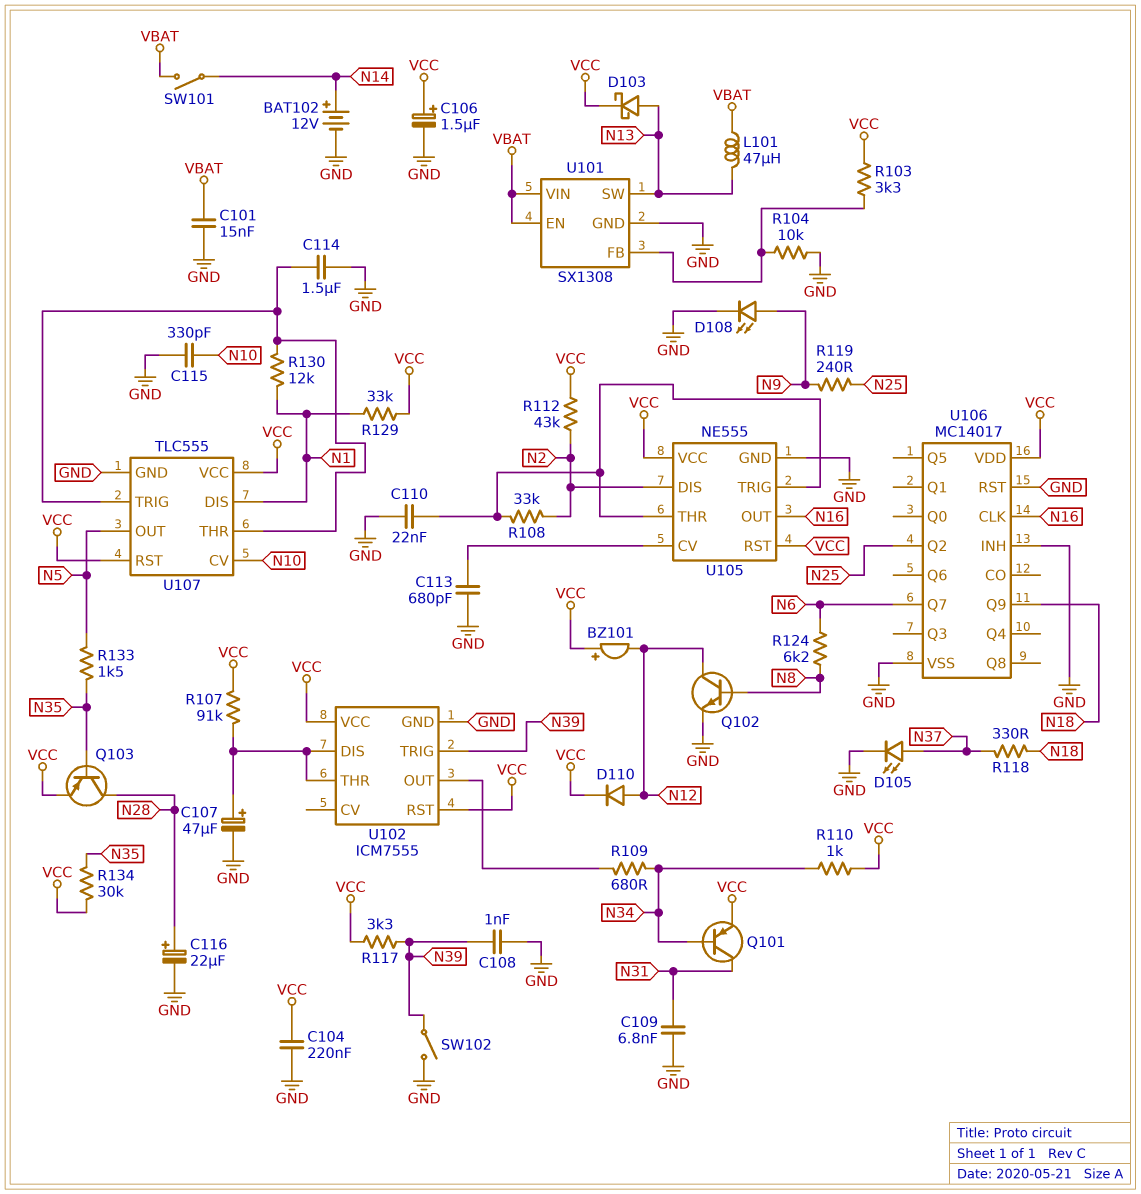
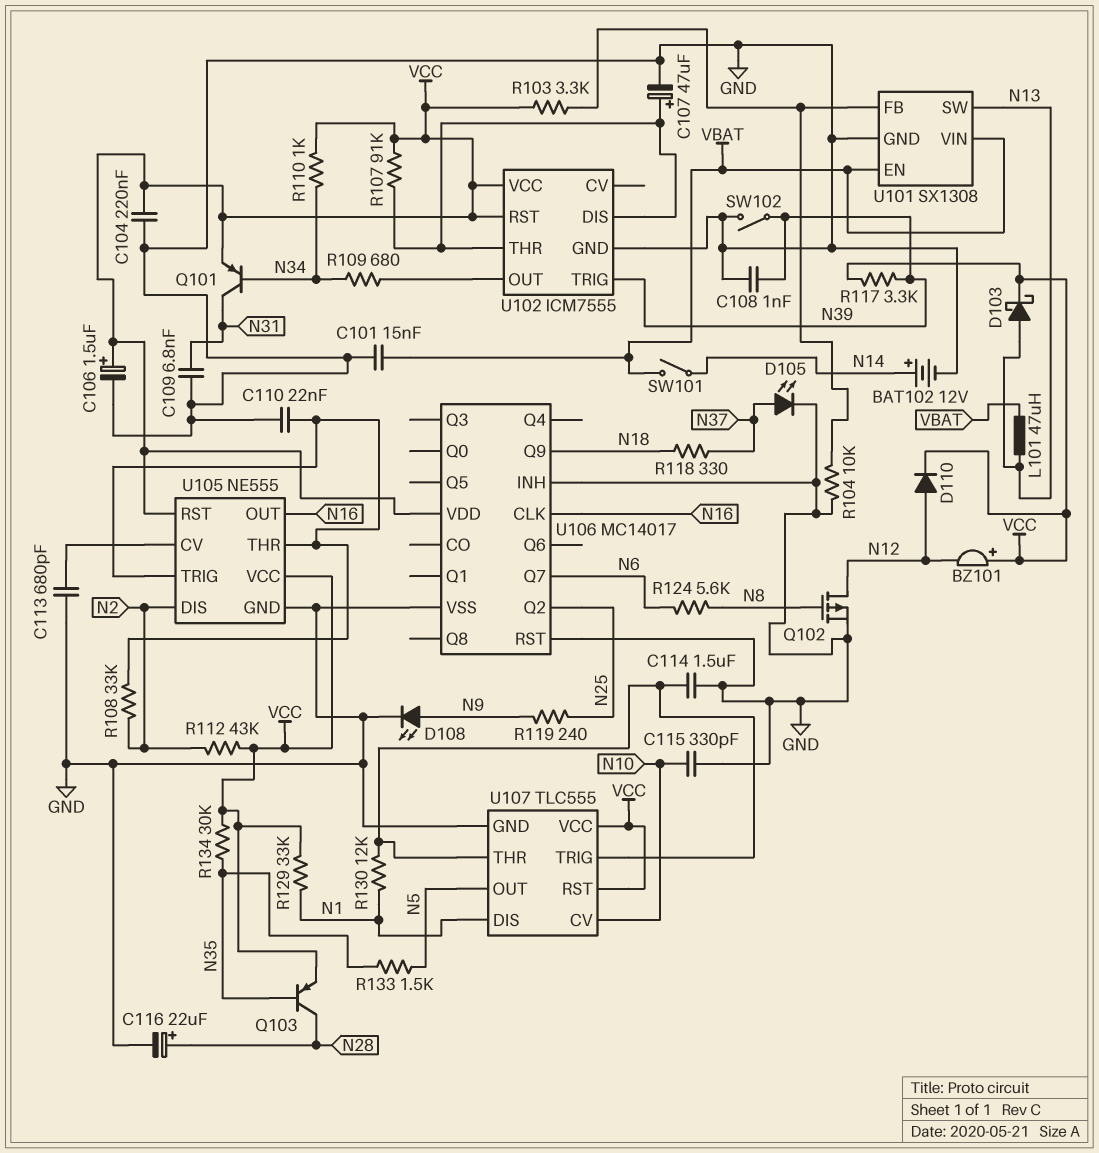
Q102: NPN (B N8, C N12, E GND) -> PMOS (G N8, D N12, S GND)
R124: 6.2k (N6, N8) -> 5.6k (N6, N8)

